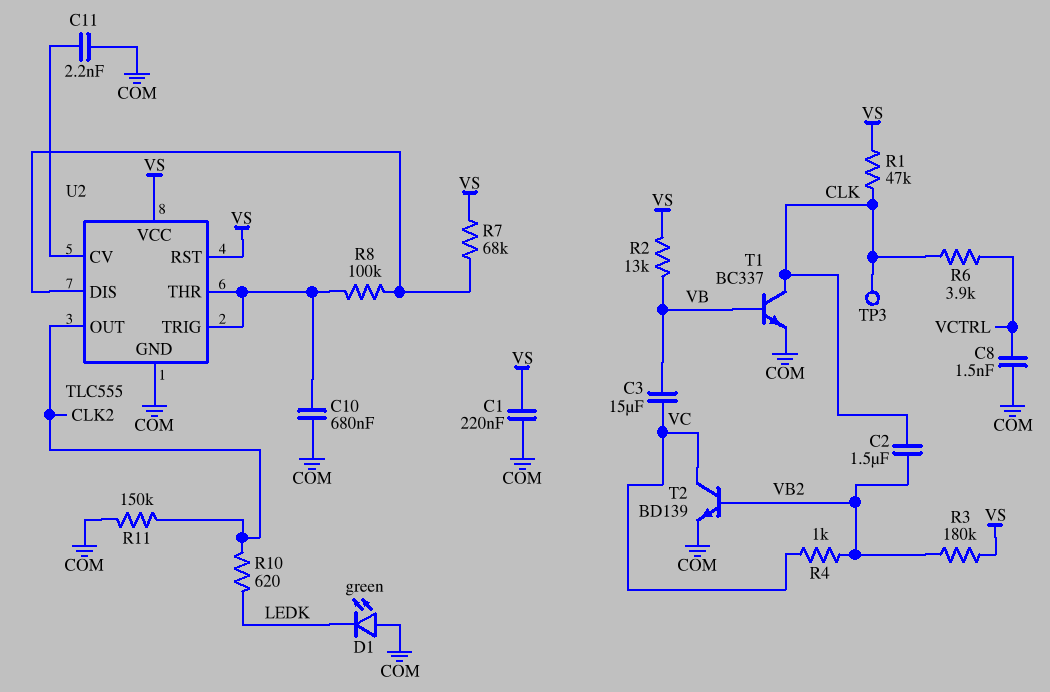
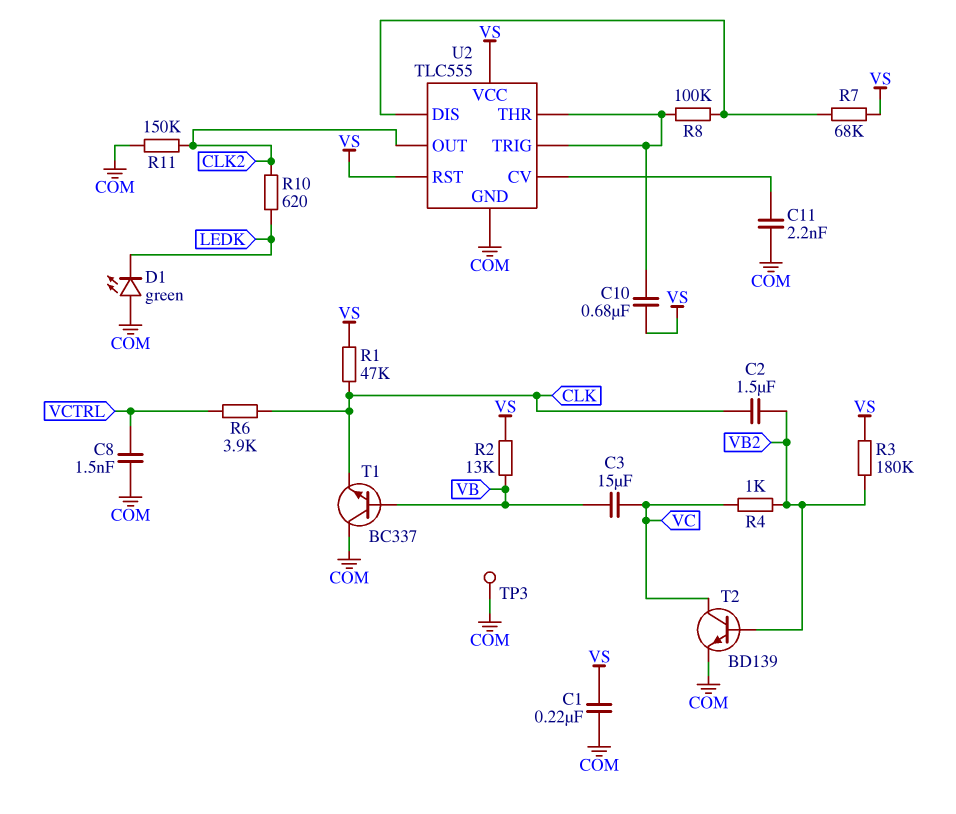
C10: 680nF (COM, U2/THR) -> 680nF (U2/THR, VS)
T1: NPN BC337 (B VB, C CLK, E COM) -> NPN BC337 (B VB, C COM, E CLK)
TP3: test point (CLK) -> test point (COM)

